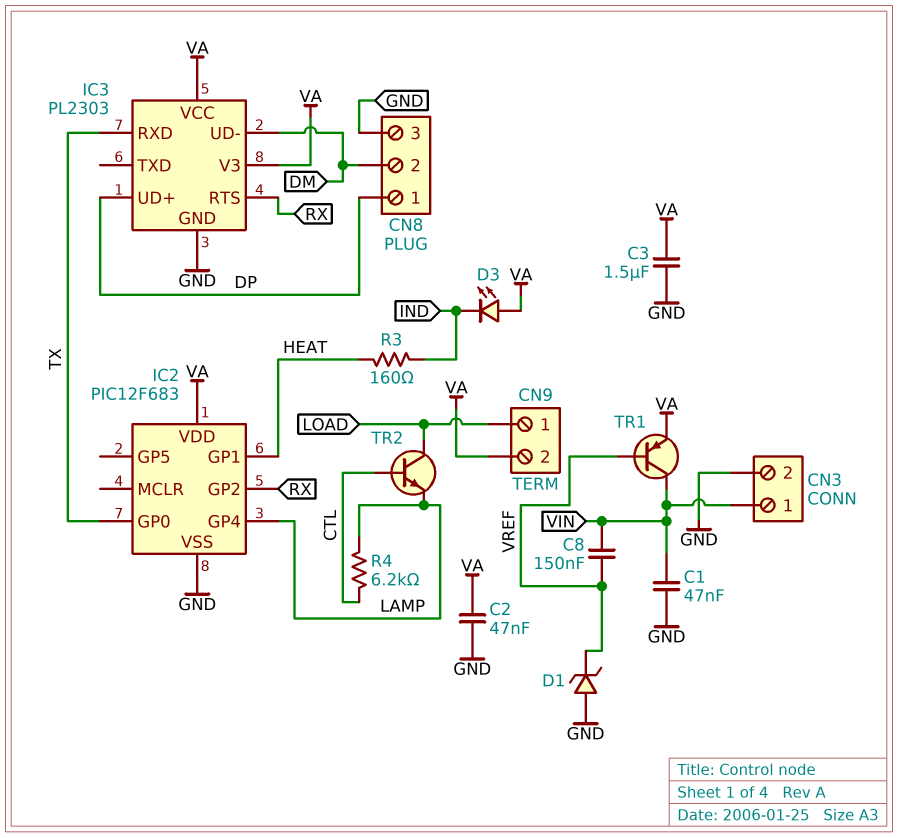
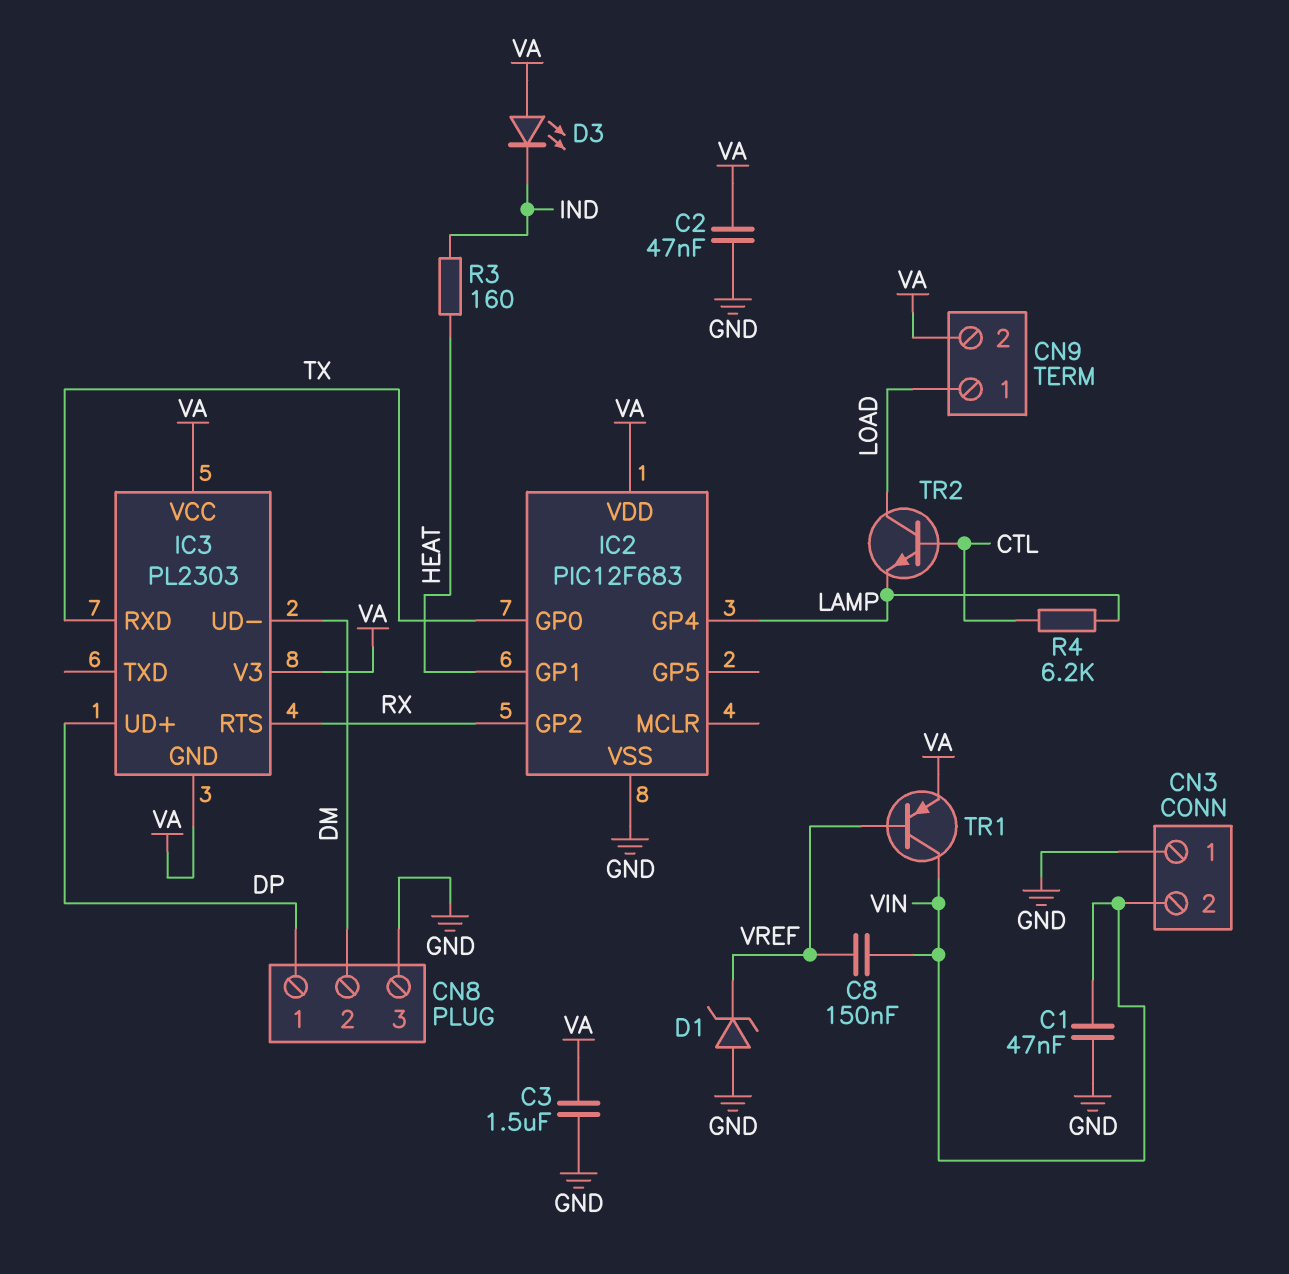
CN3 pin 1: VIN -> GND
CN3 pin 2: GND -> VIN
IC3 pin GND: GND -> VA

